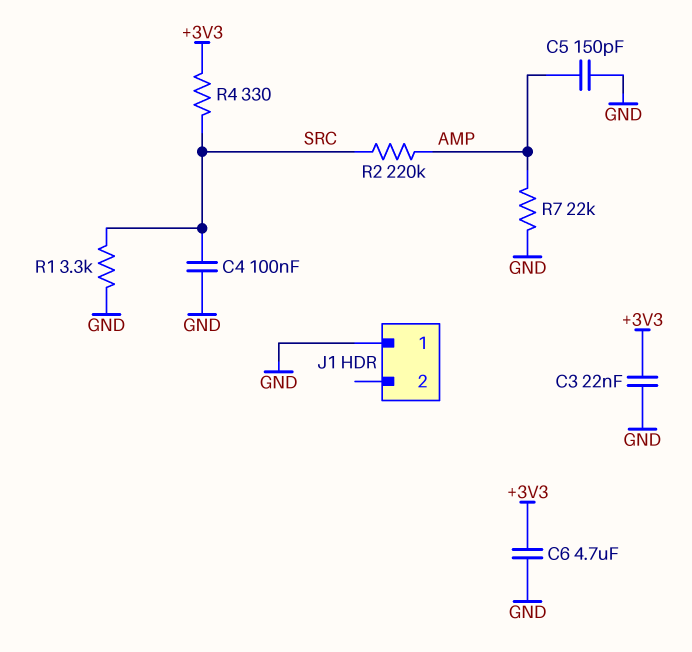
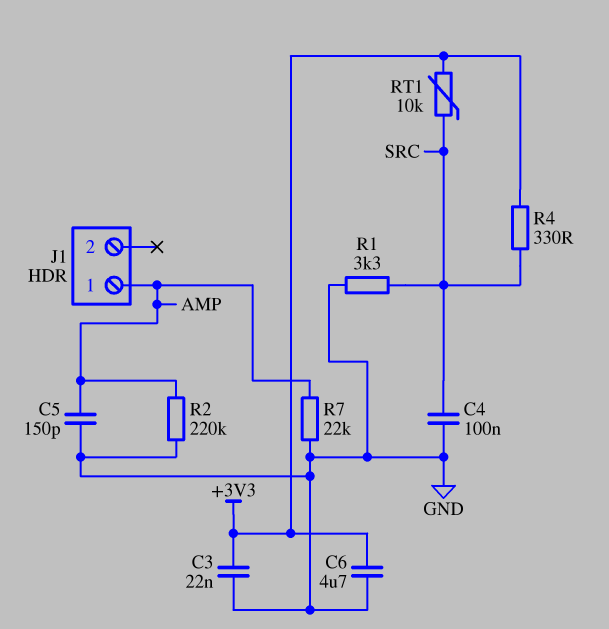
J1 pin 1: GND -> AMP
R2: 220k (AMP, SRC) -> 220k (AMP, GND)
RT1: none -> 10k (+3V3, SRC)

